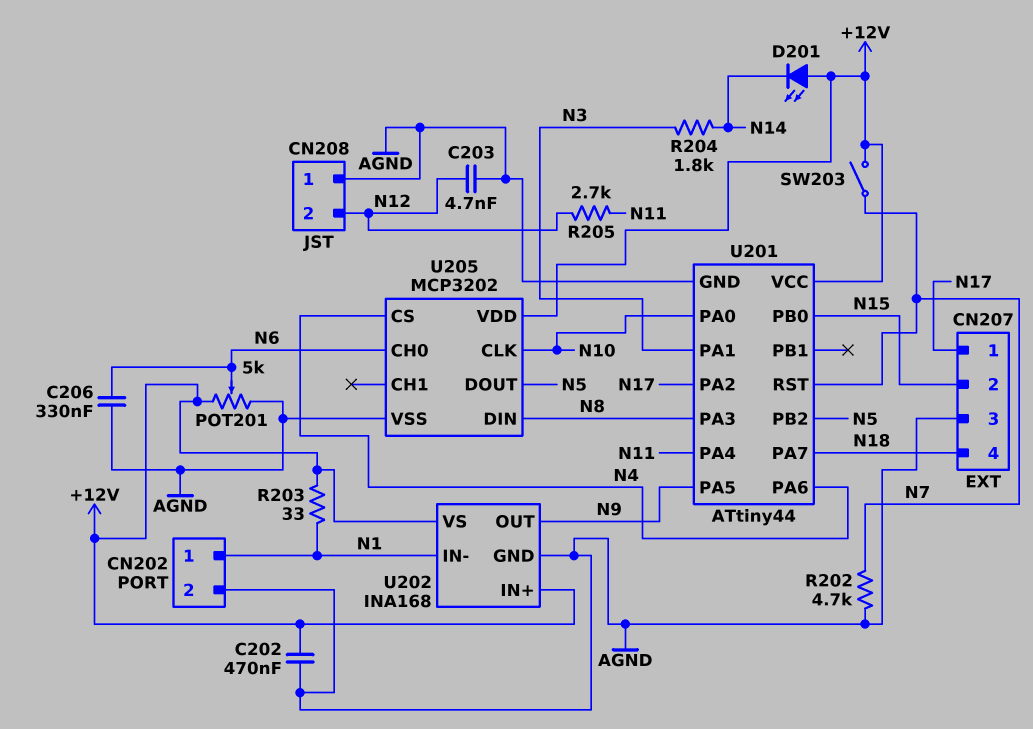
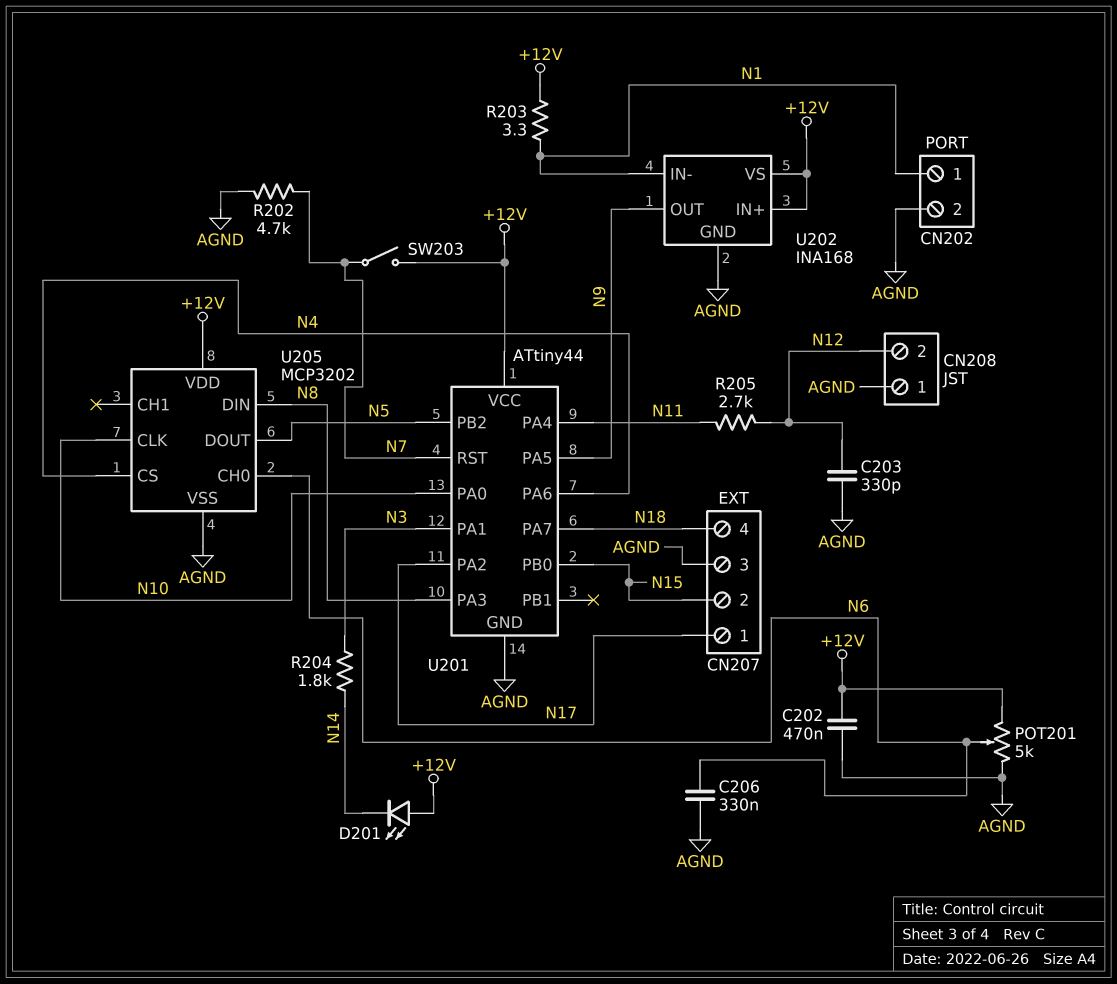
C203: 4.7nF (AGND, N12) -> 330pF (AGND, N12)
R203: 33 (+12V, N1) -> 3.3 (+12V, N1)

